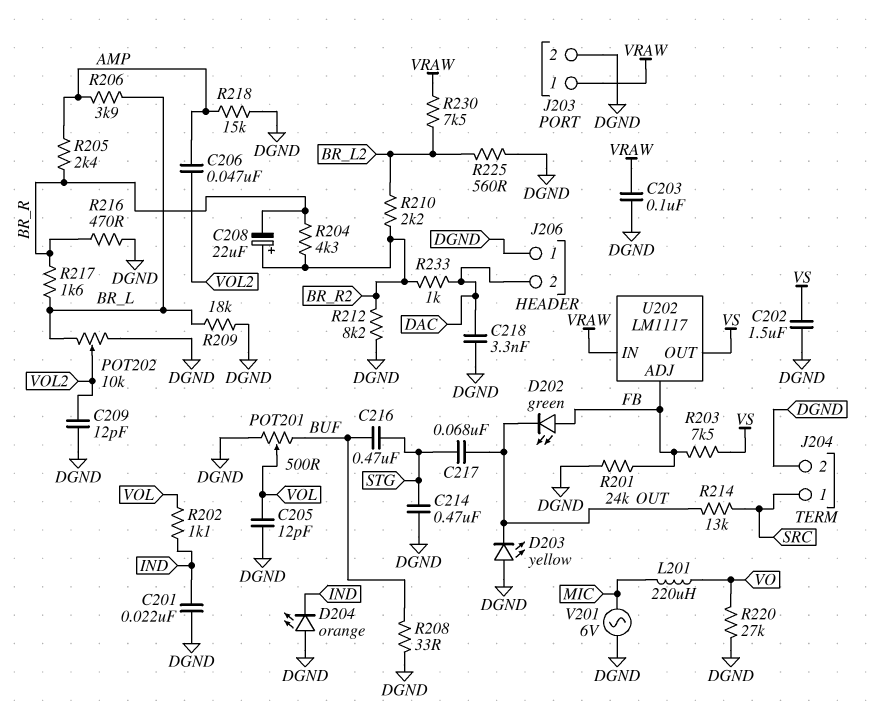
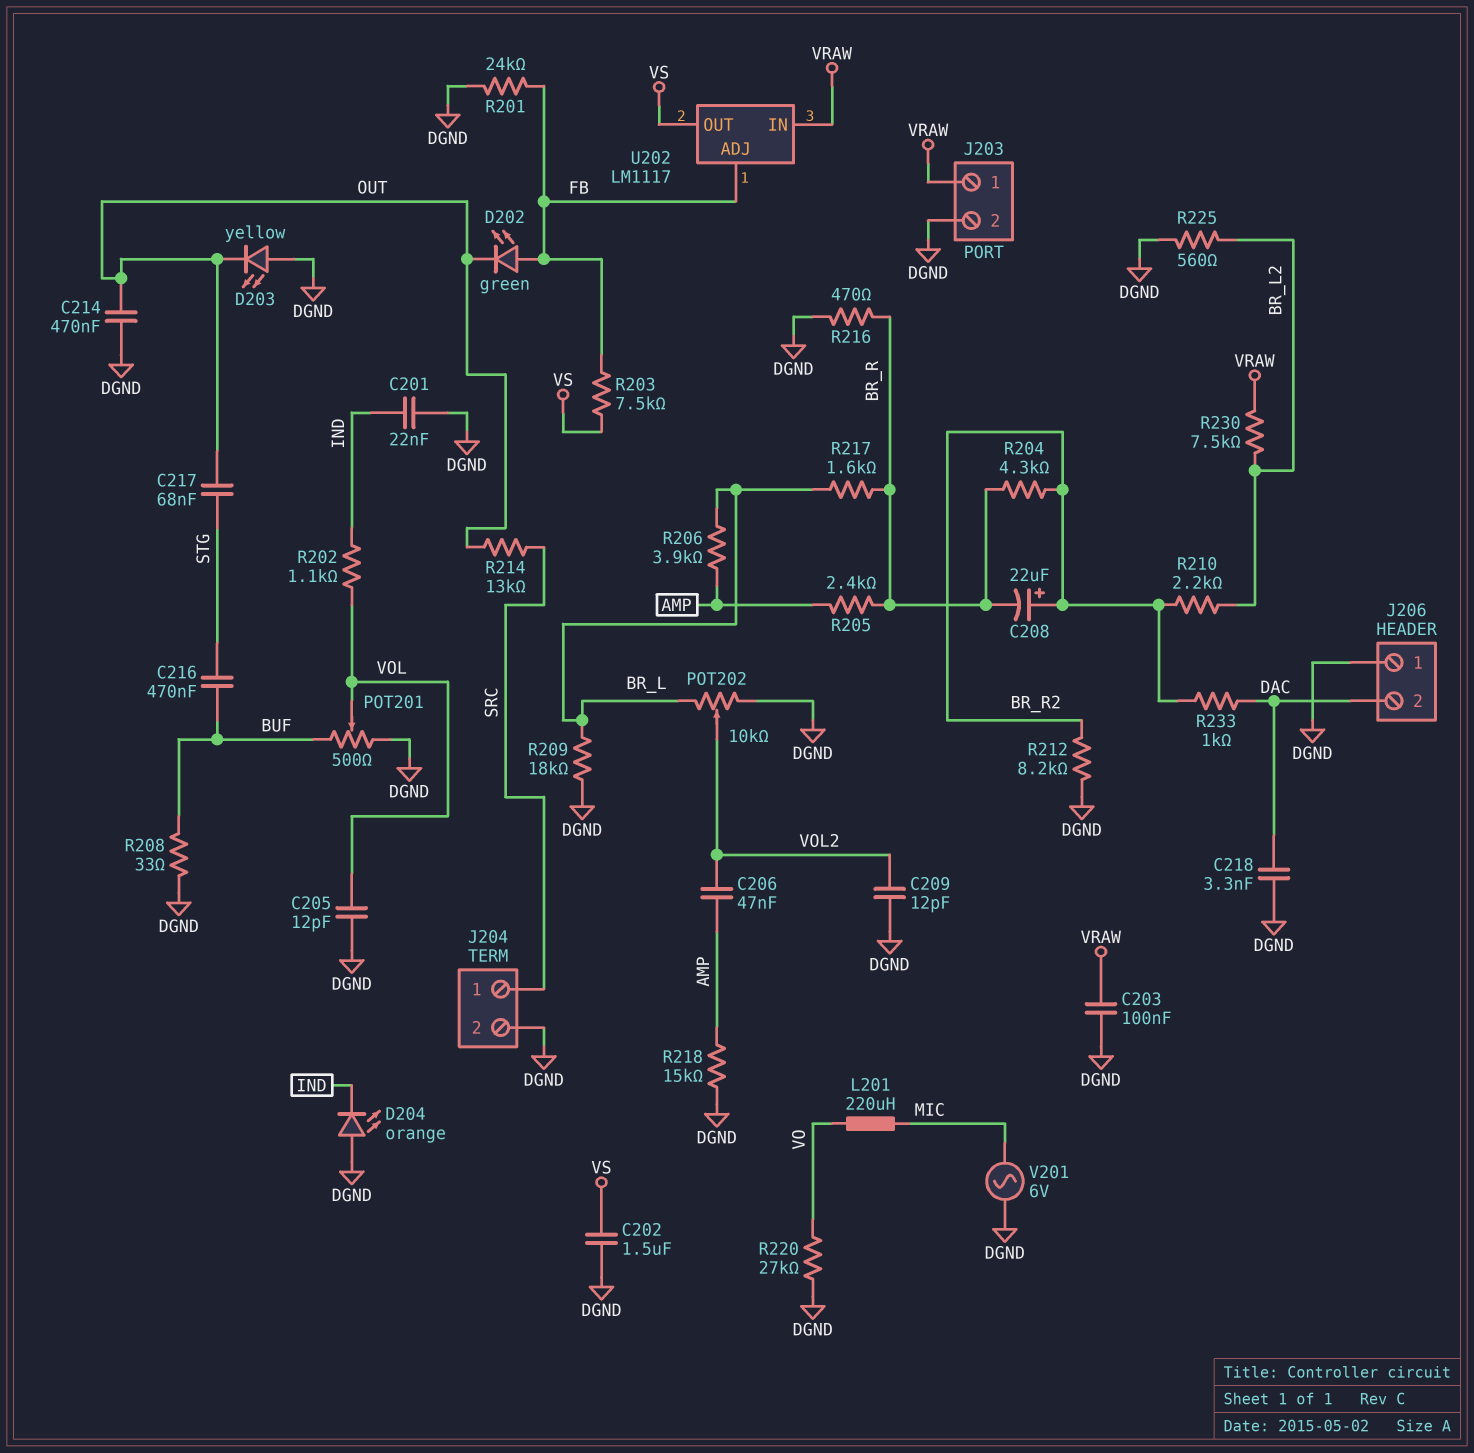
C214: 470nF (DGND, STG) -> 470nF (DGND, OUT)

